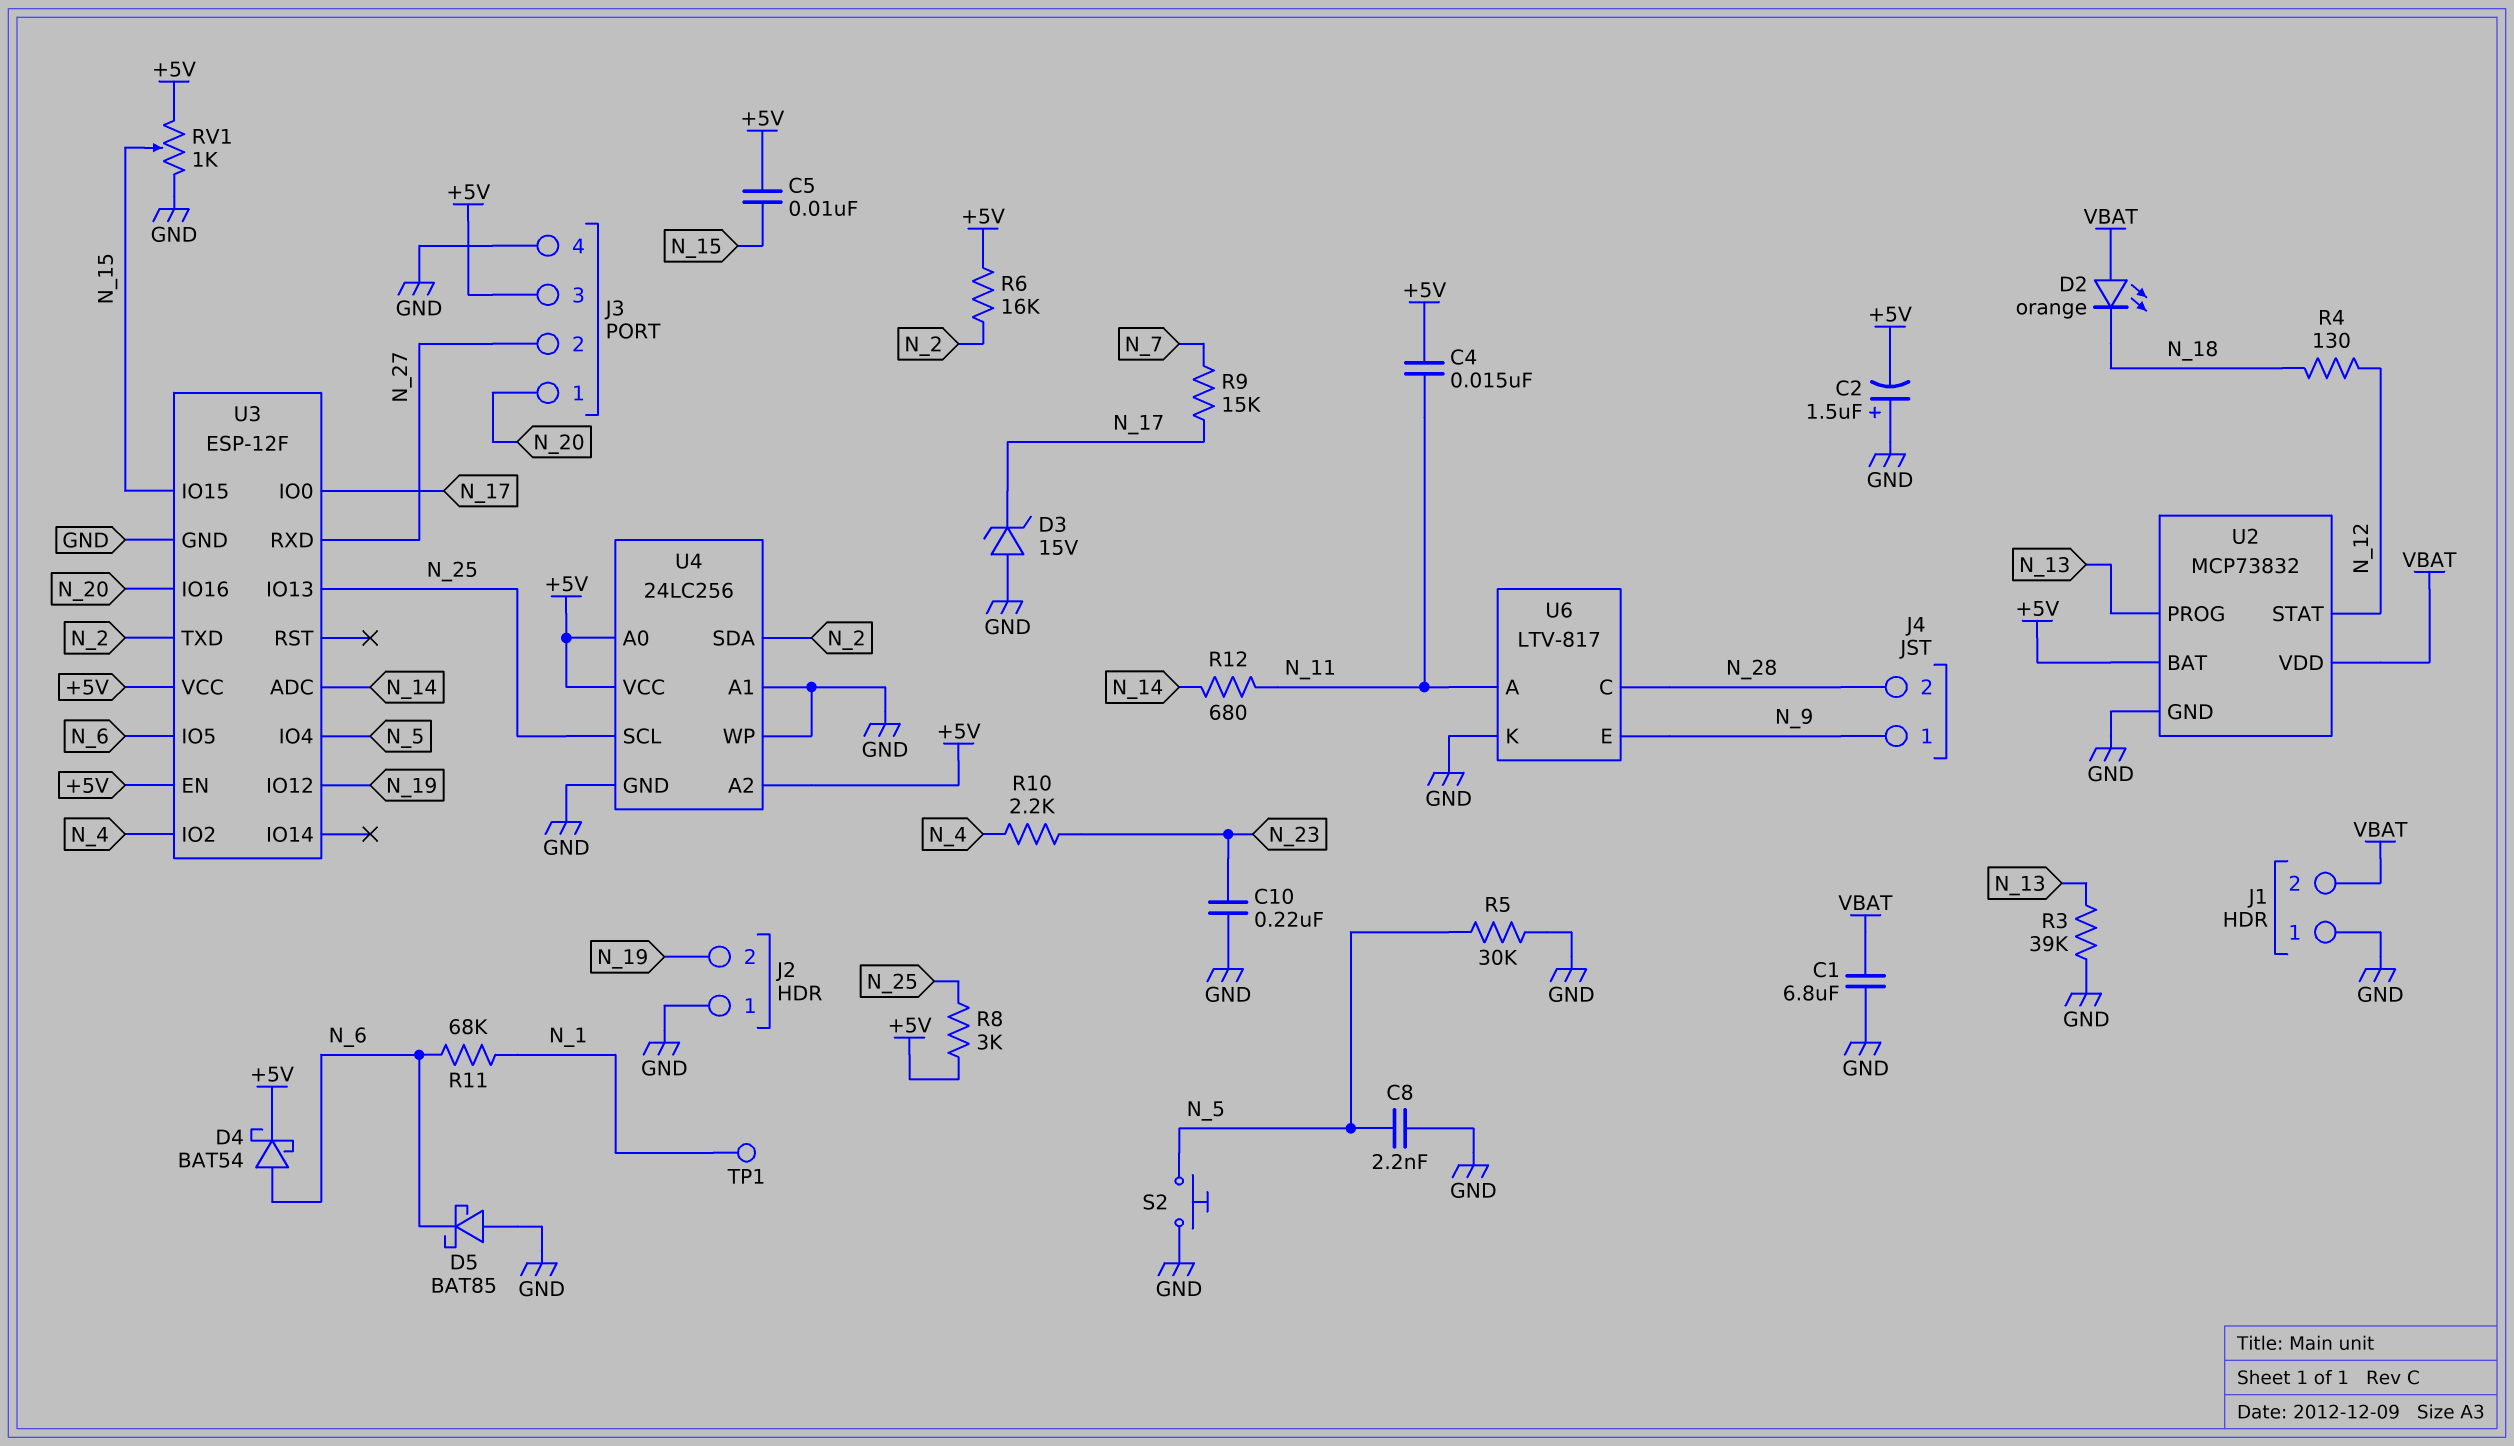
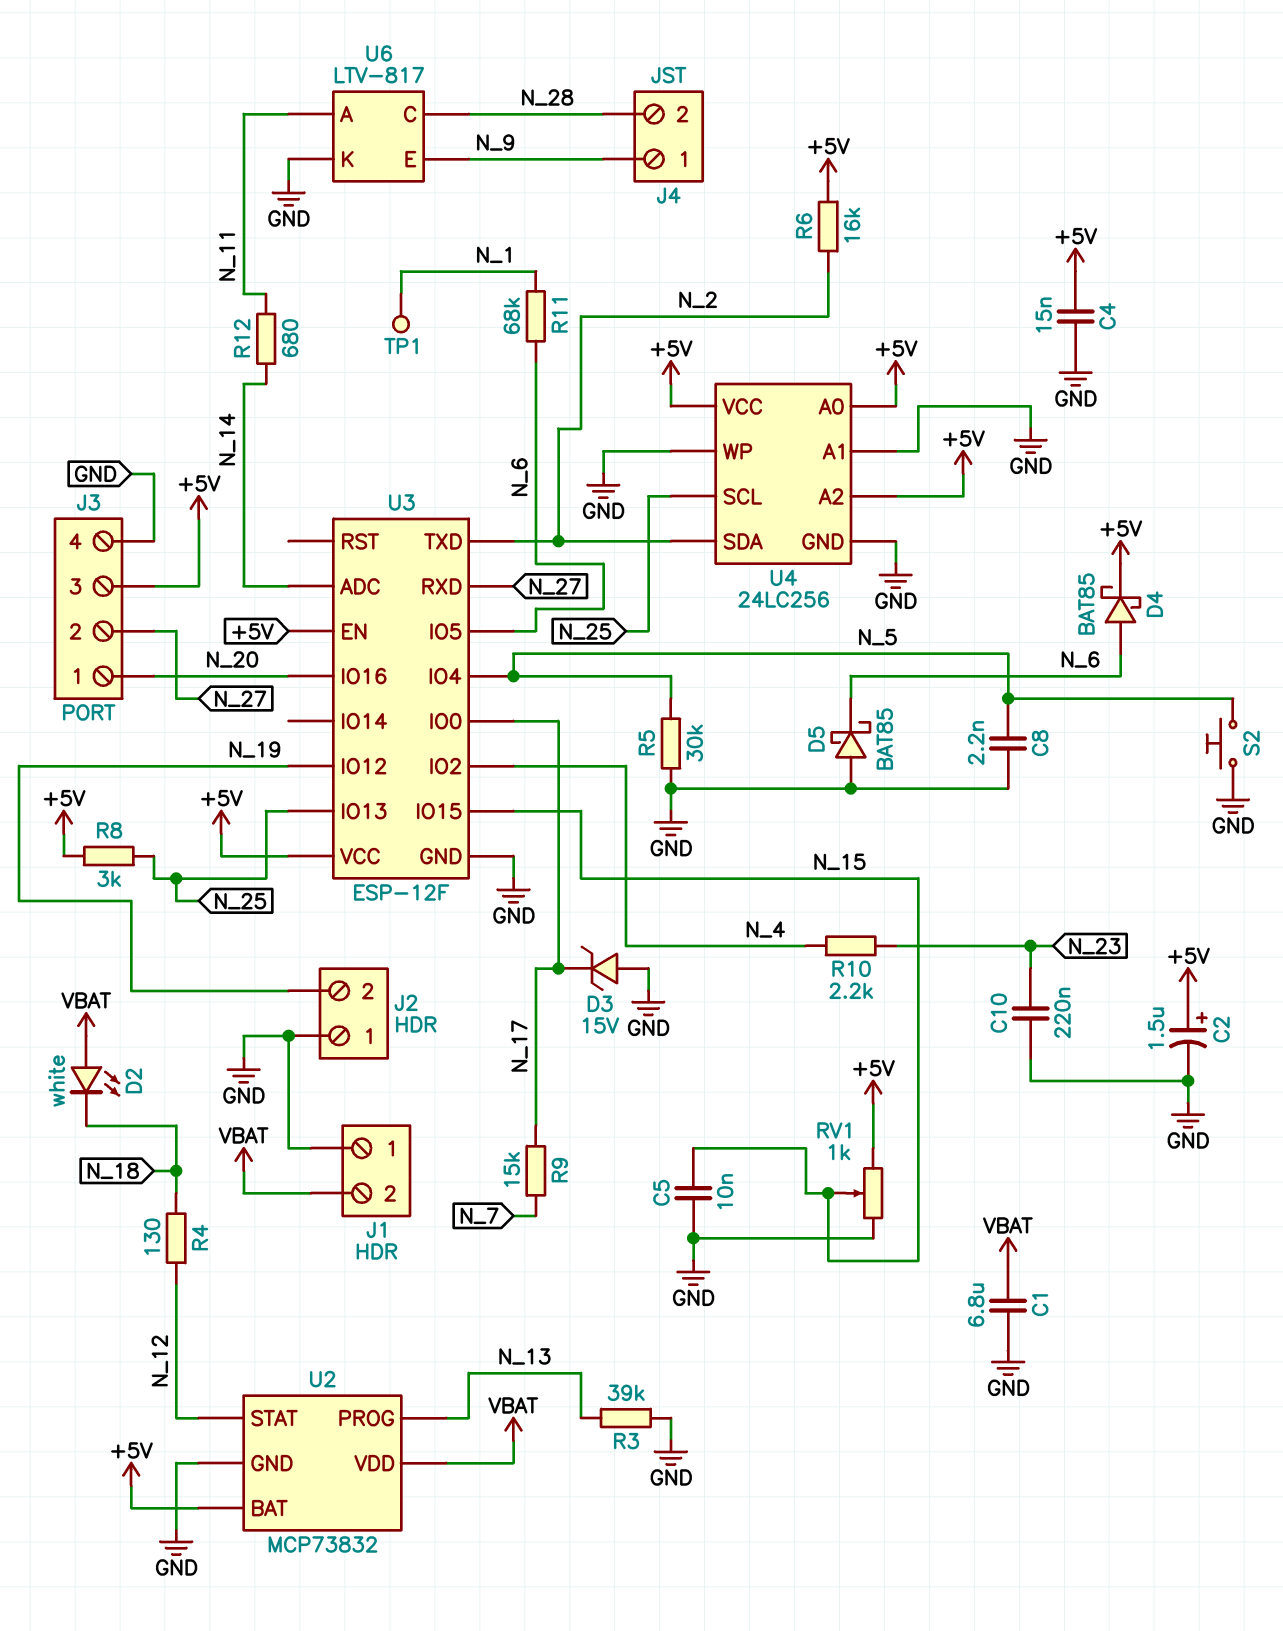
C2: 1.5uF (plus GND, minus +5V) -> 1.5uF (plus +5V, minus GND)
C4: 15nF (+5V, N_11) -> 15nF (+5V, GND)
C5: 10nF (+5V, N_15) -> 10nF (GND, N_15)
D2: LED orange (A VBAT, K N_18) -> LED white (A VBAT, K N_18)
D4: schottky BAT54 (A N_6, K +5V) -> schottky BAT85 (A N_6, K +5V)

